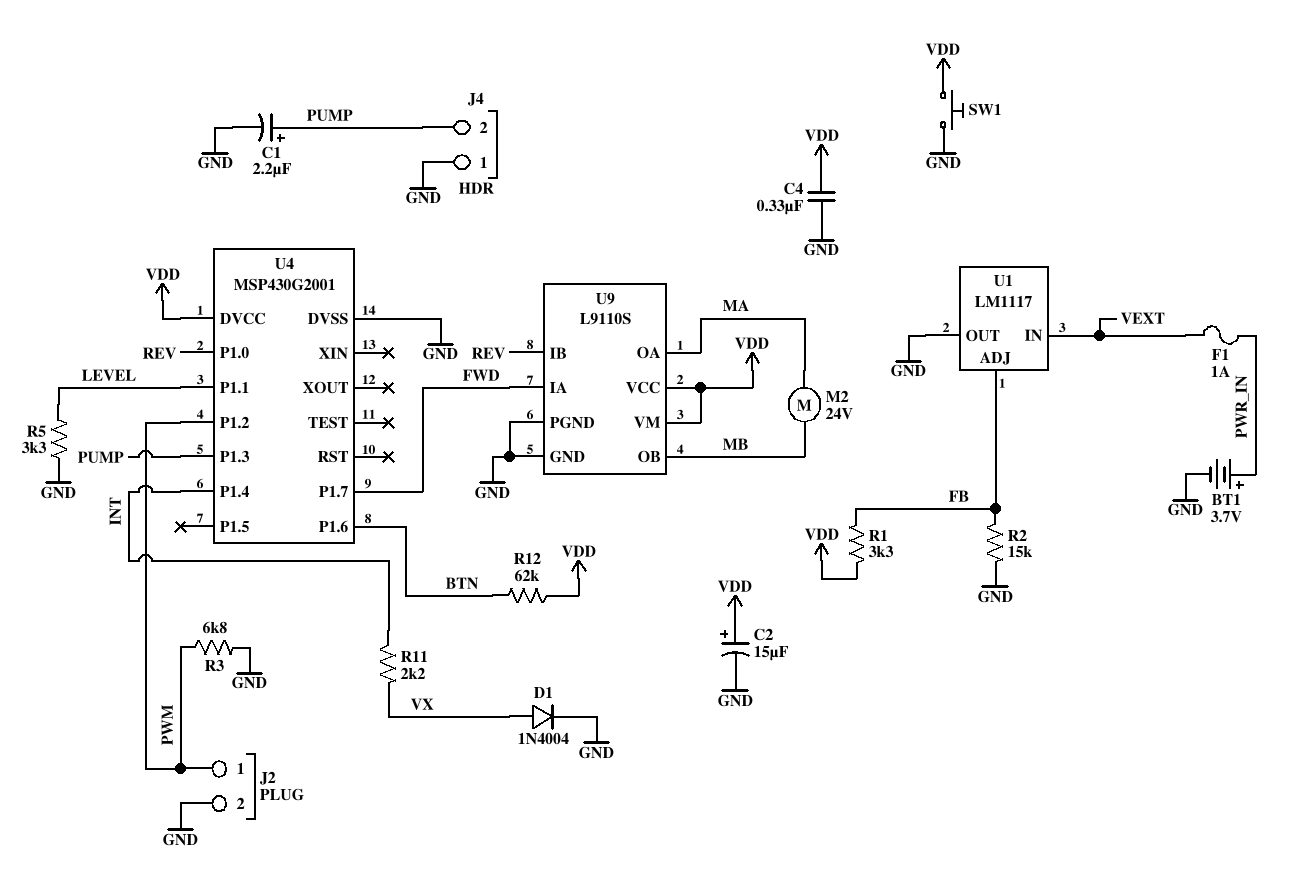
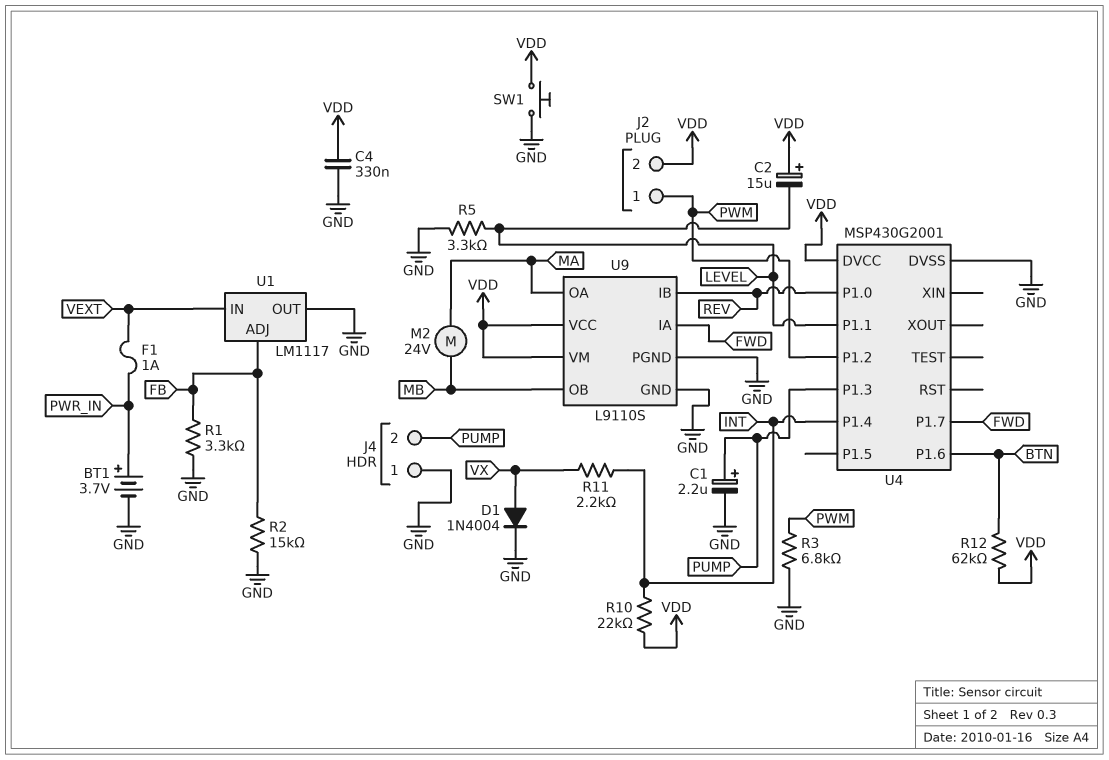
C2: 15uF (plus VDD, minus GND) -> 15uF (plus VDD, minus LEVEL)
J2 pin 2: GND -> VDD
R1: 3.3k (FB, VDD) -> 3.3k (FB, GND)
R10: none -> 22k (INT, VDD)

